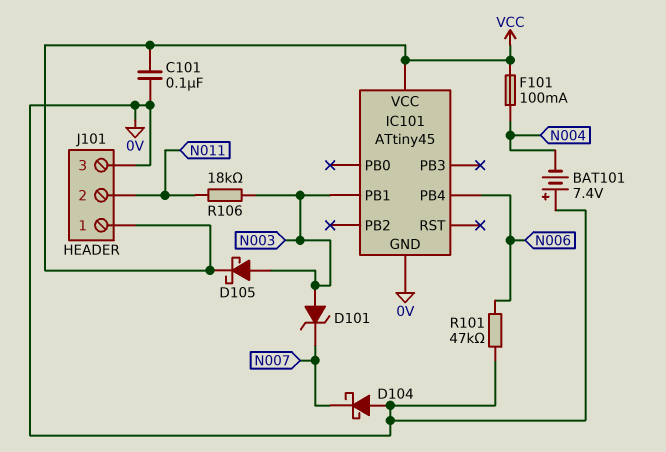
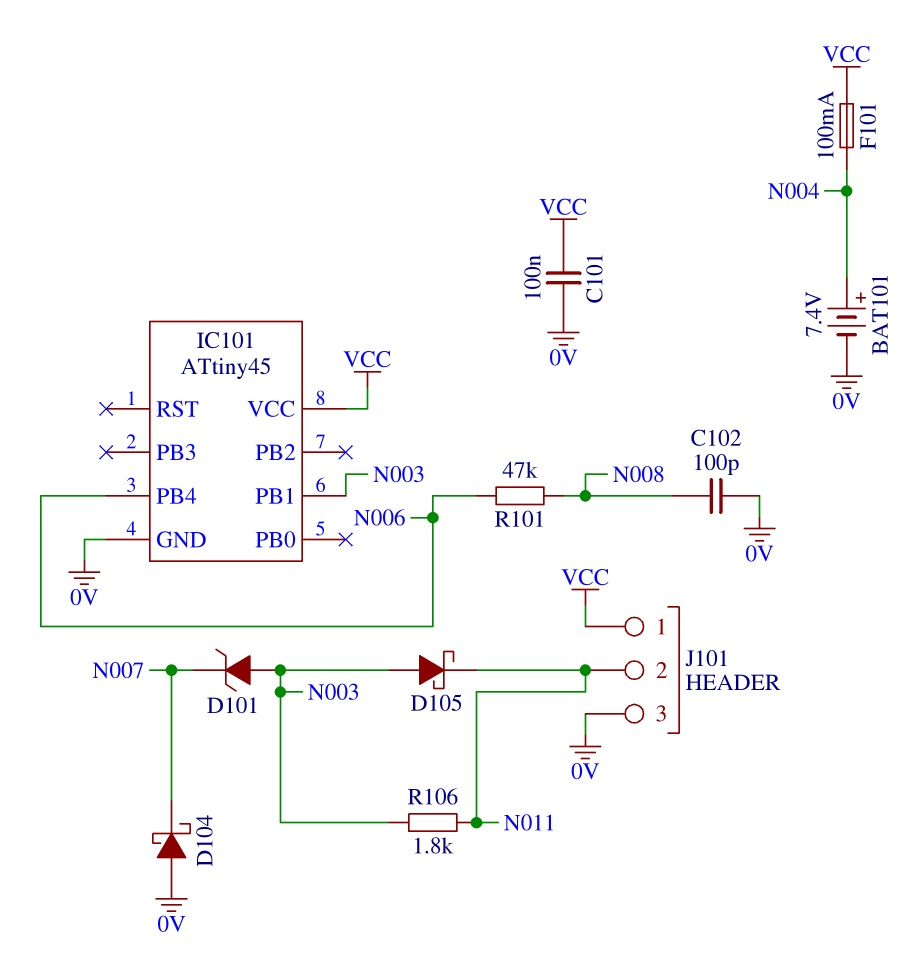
BAT101: 7.4V (plus 0V, minus N004) -> 7.4V (plus N004, minus 0V)
C102: none -> 100pF (0V, N008)
D105: schottky (A N003, K VCC) -> schottky (A N003, K N011)
R101: 47k (0V, N006) -> 47k (N006, N008)
R106: 18k (N003, N011) -> 1.8k (N003, N011)

